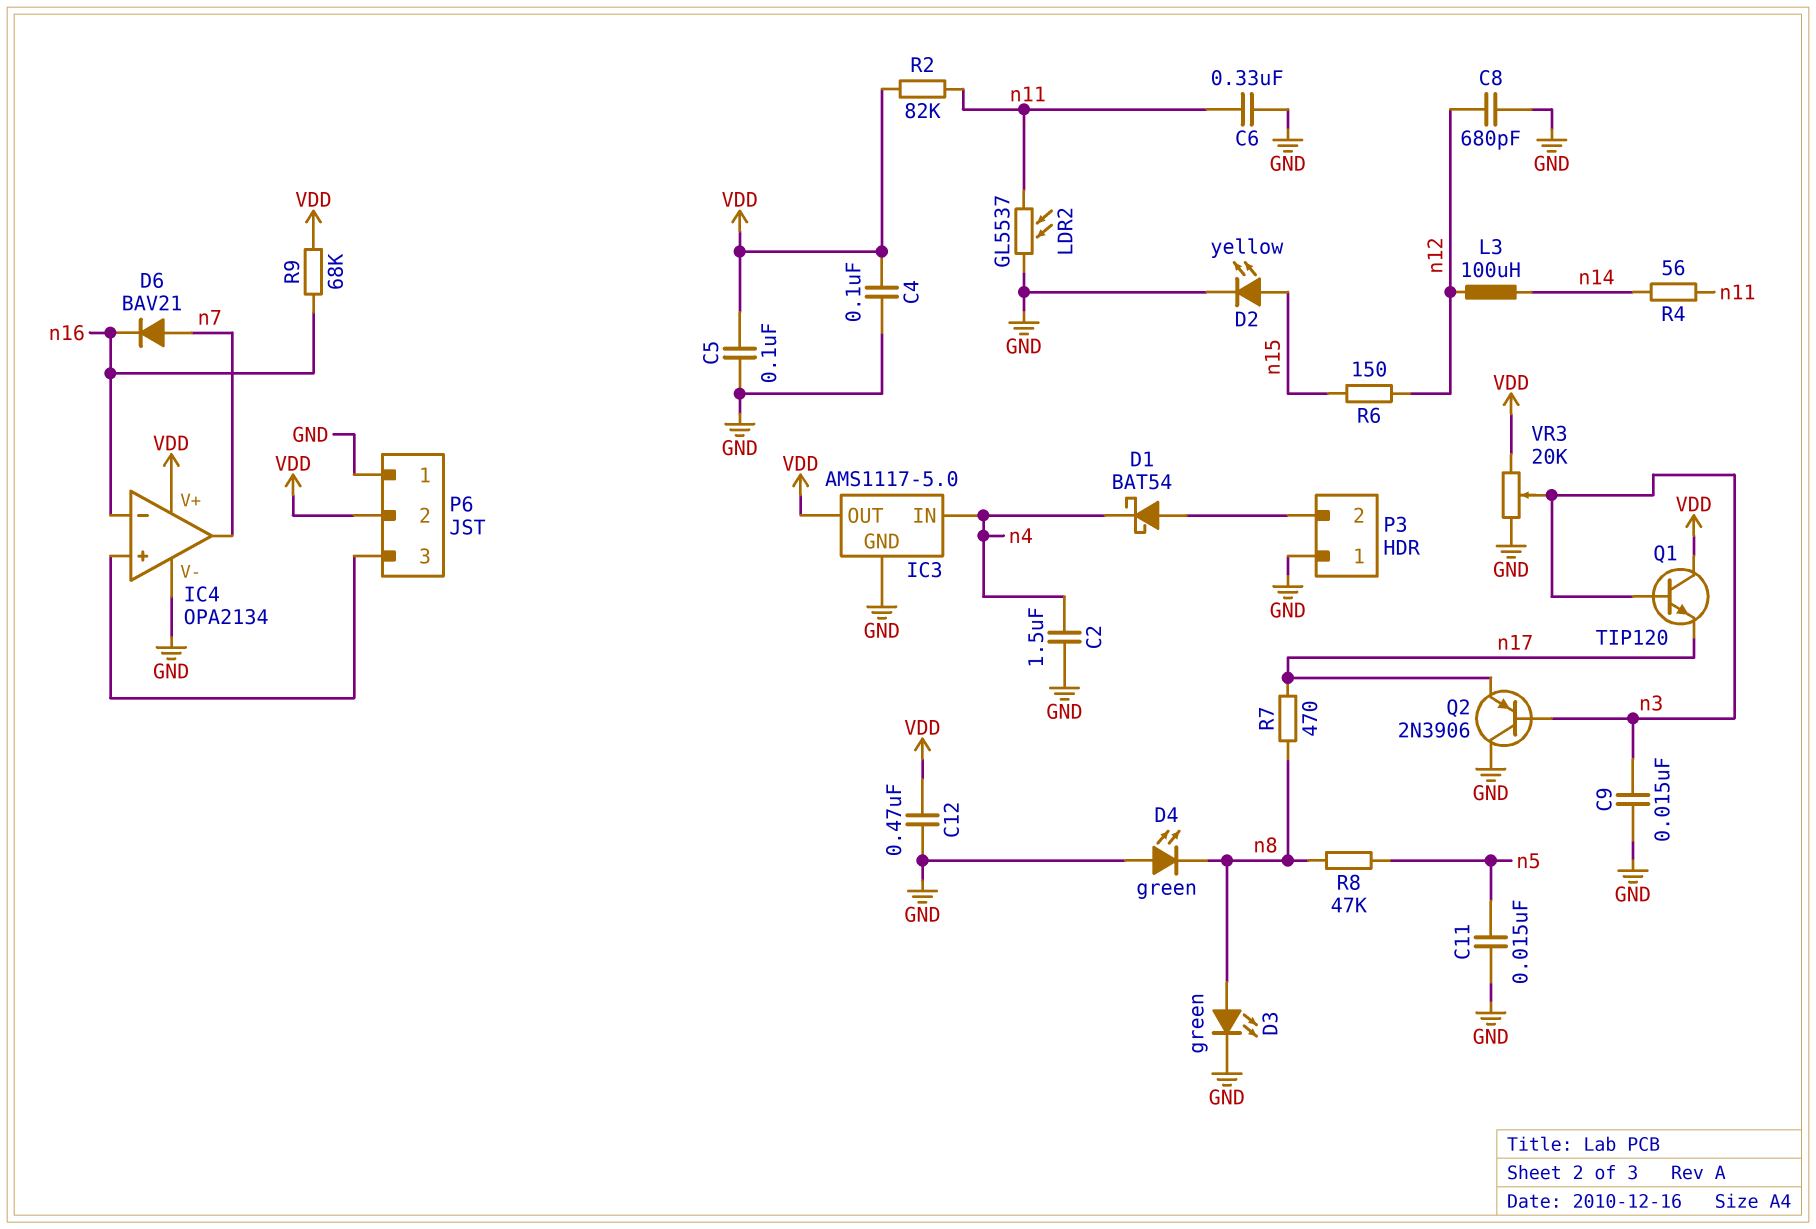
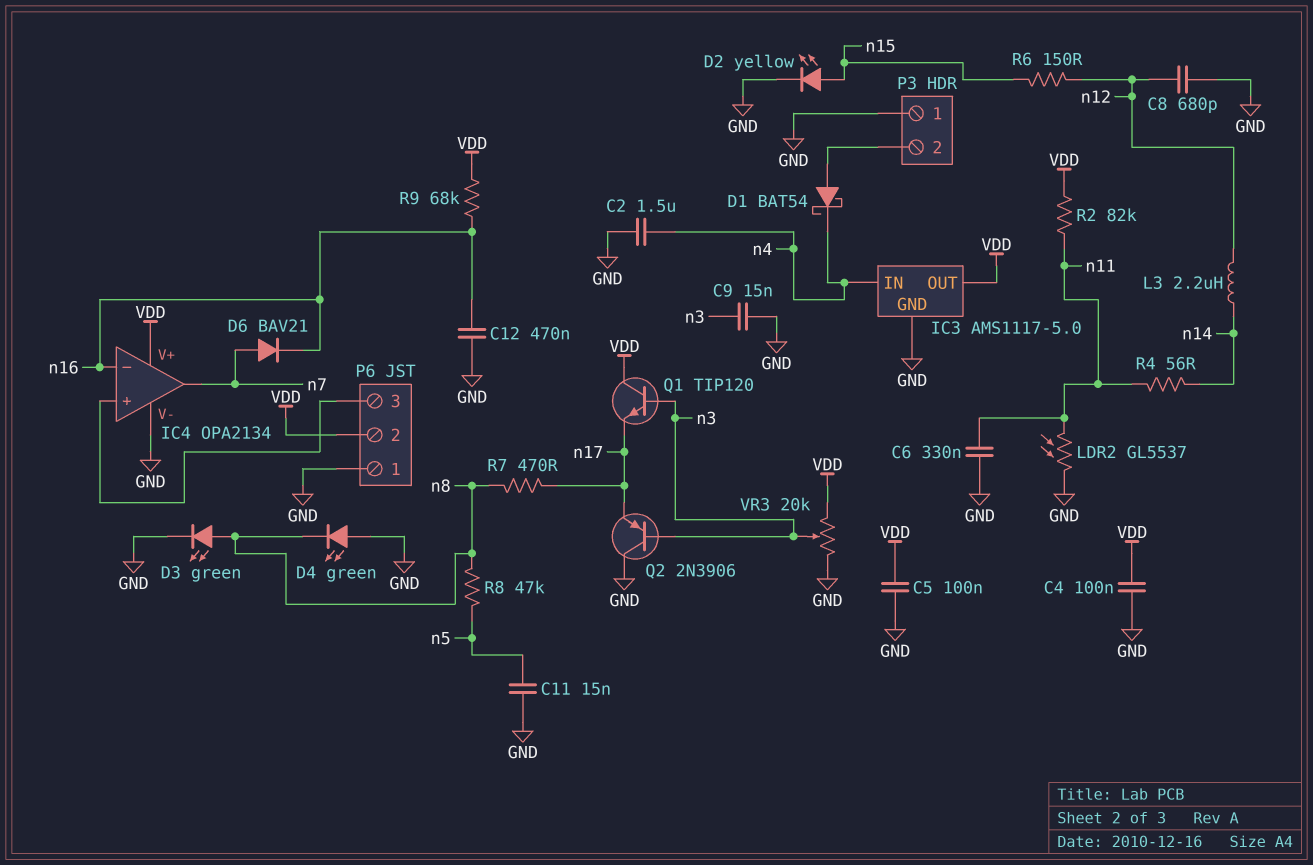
C12: 470nF (GND, VDD) -> 470nF (GND, n16)
L3: 100uH (n12, n14) -> 2.2uH (n12, n14)

